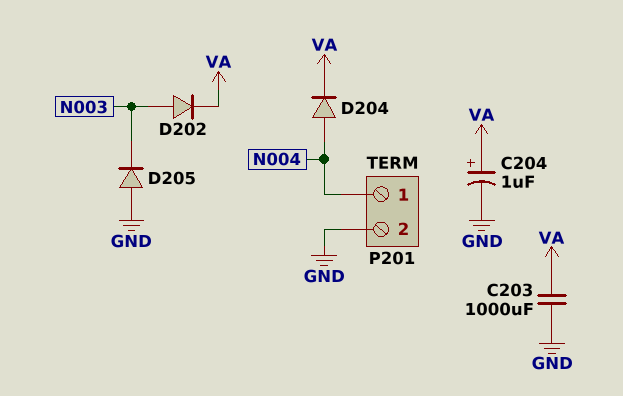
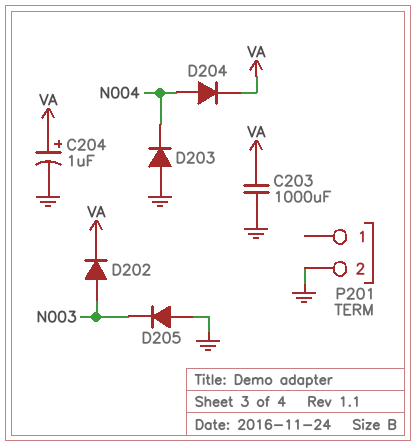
D203: none -> diode (A GND, K N004)
P201 pin 1: N004 -> none

